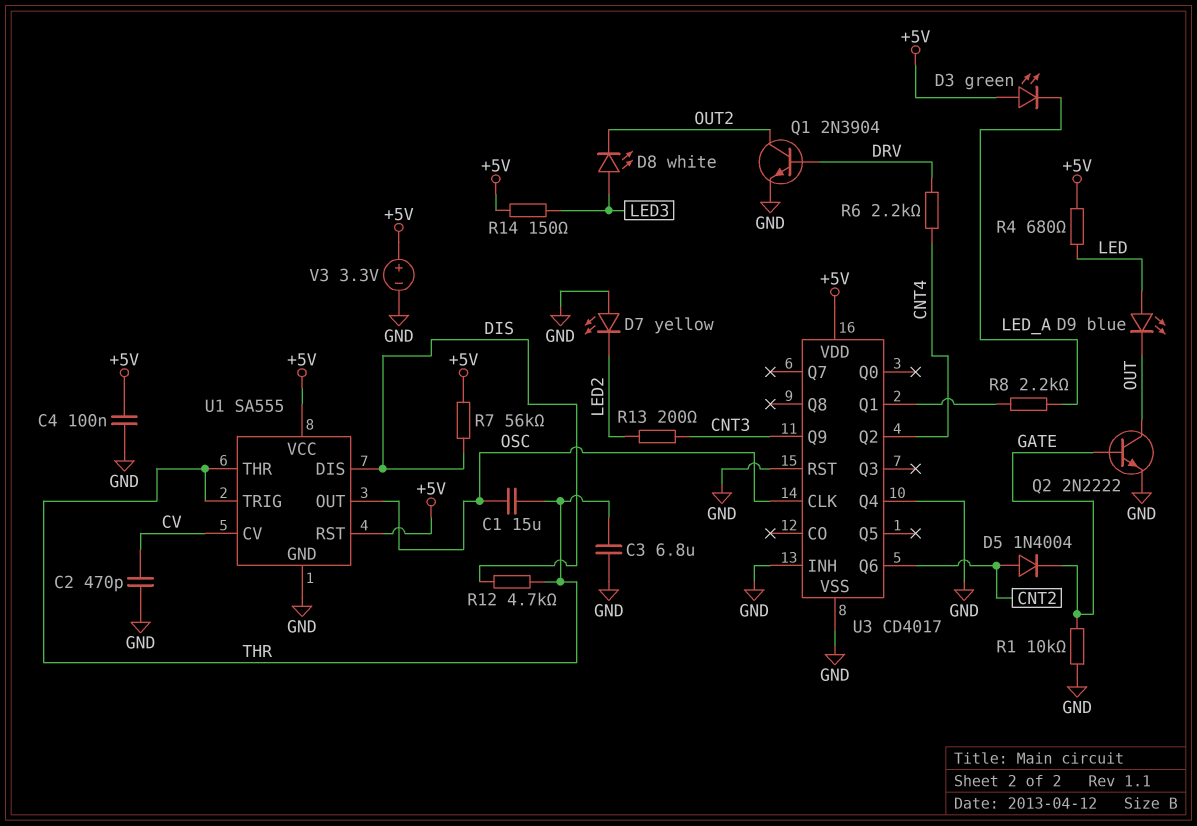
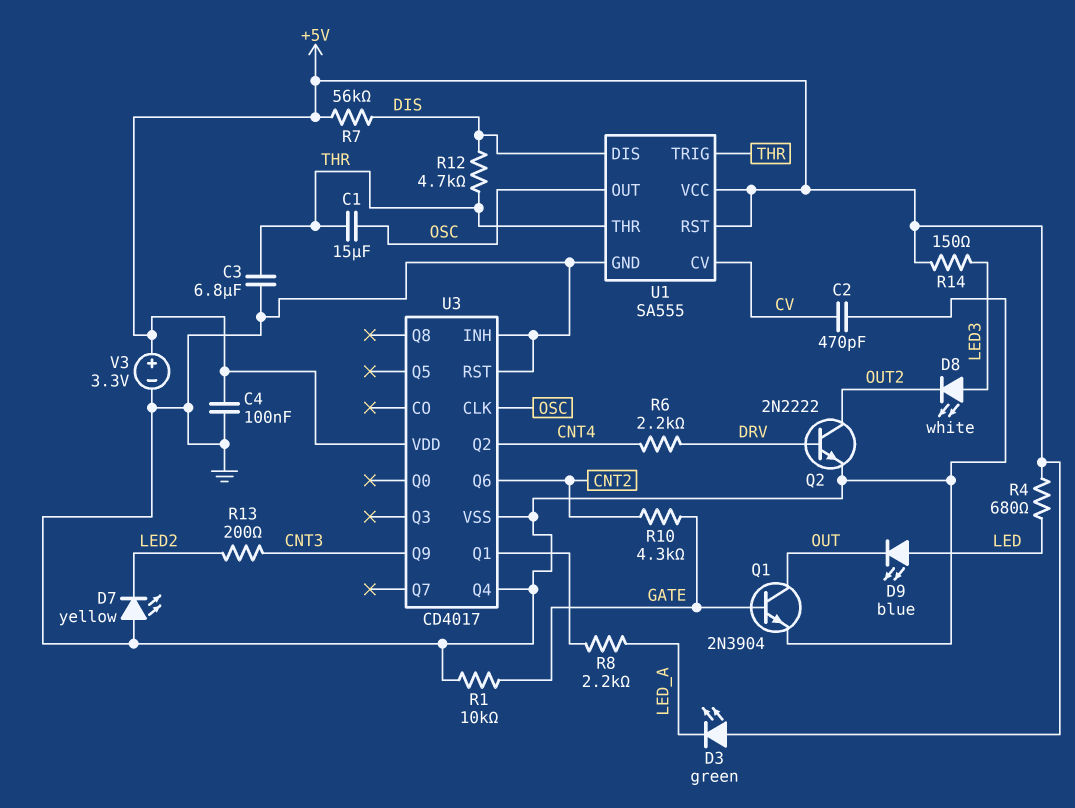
D5: diode 1N4004 (A CNT2, K GATE) -> none
Q1: NPN 2N3904 (B DRV, C OUT2, E GND) -> NPN 2N3904 (B GATE, C OUT, E GND)
Q2: NPN 2N2222 (B GATE, C OUT, E GND) -> NPN 2N2222 (B DRV, C OUT2, E GND)
R10: none -> 4.3k (CNT2, GATE)

